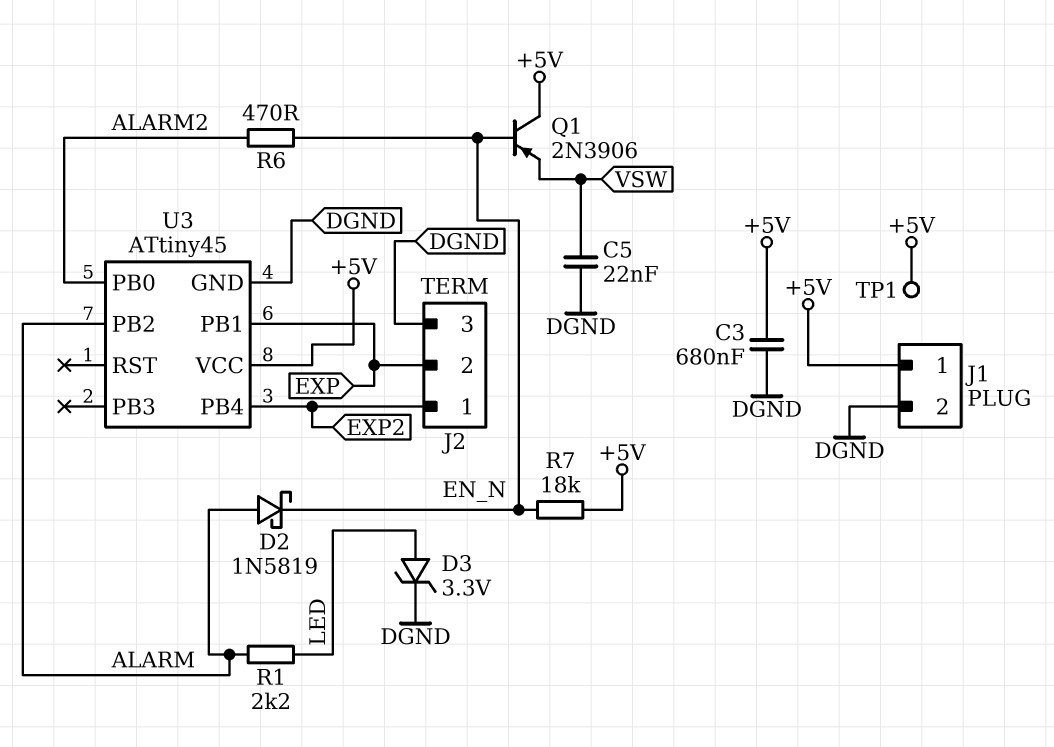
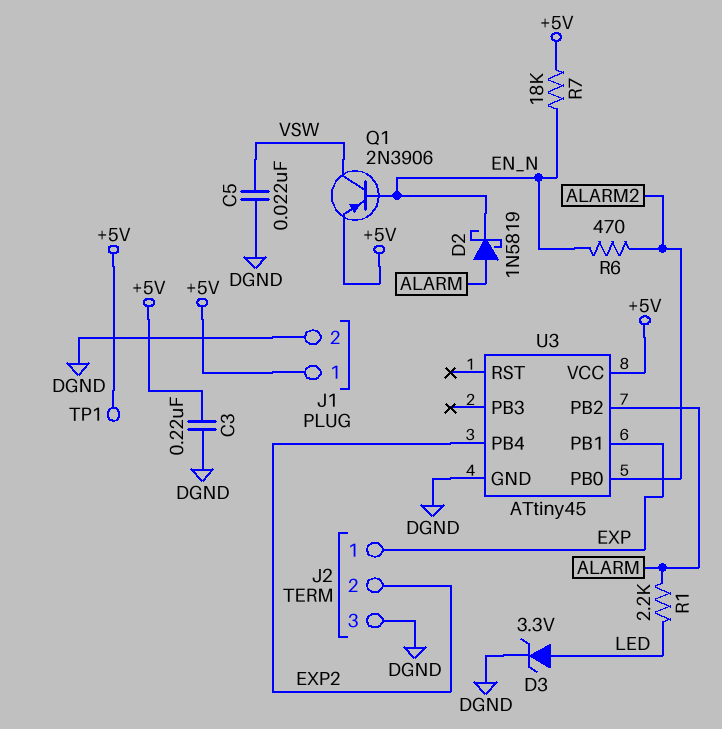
C3: 680nF (+5V, DGND) -> 220nF (+5V, DGND)
J2 pin 1: EXP2 -> EXP
J2 pin 2: EXP -> EXP2
Q1: PNP 2N3906 (B EN_N, C +5V, E VSW) -> PNP 2N3906 (B EN_N, C VSW, E +5V)

